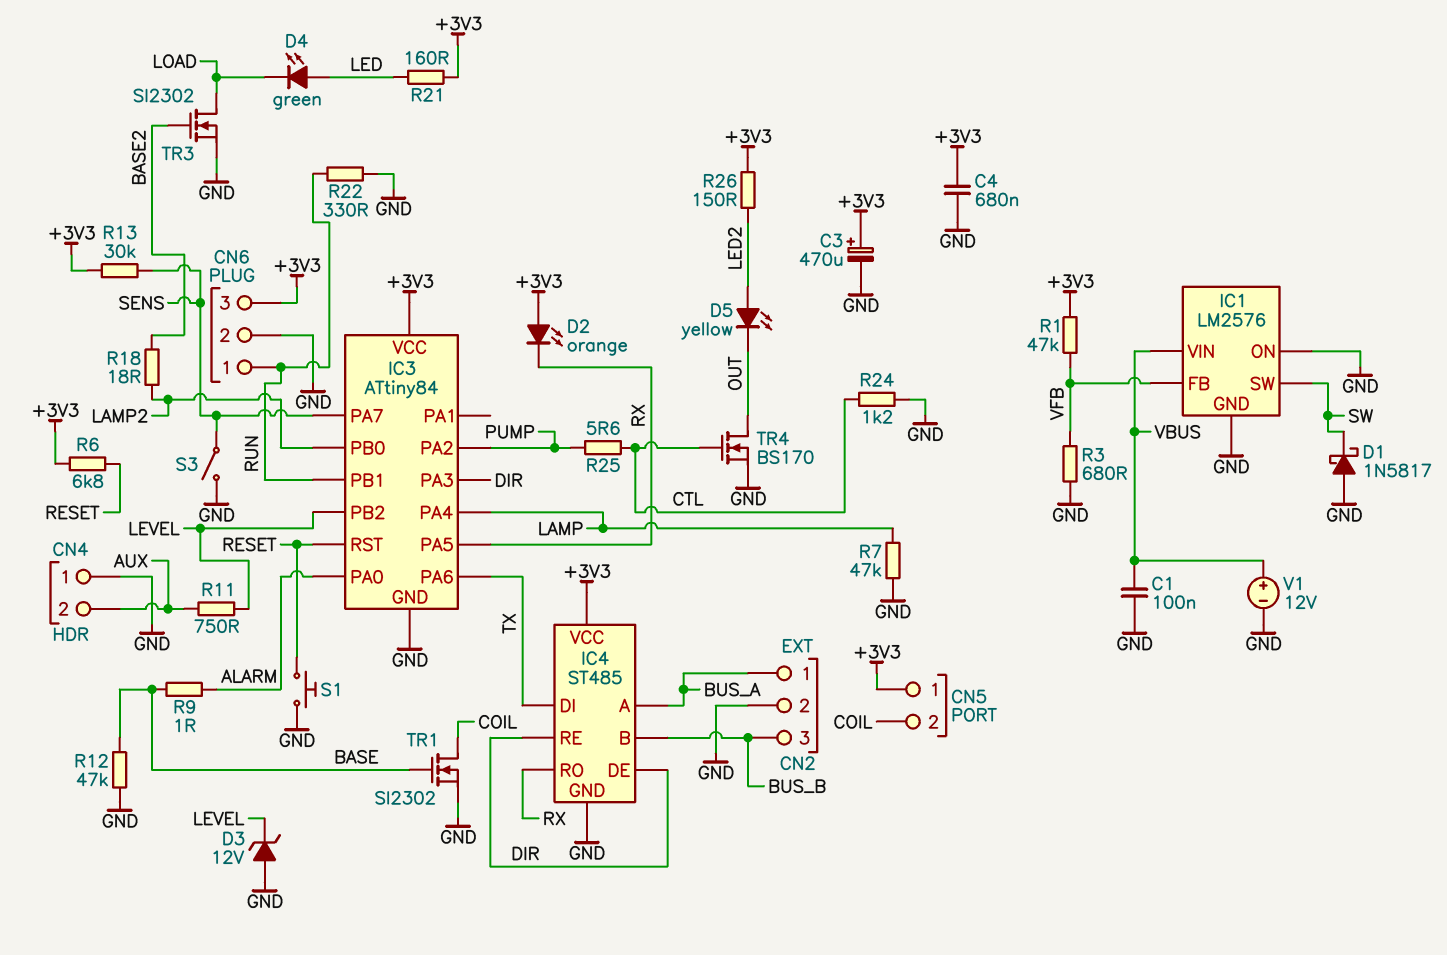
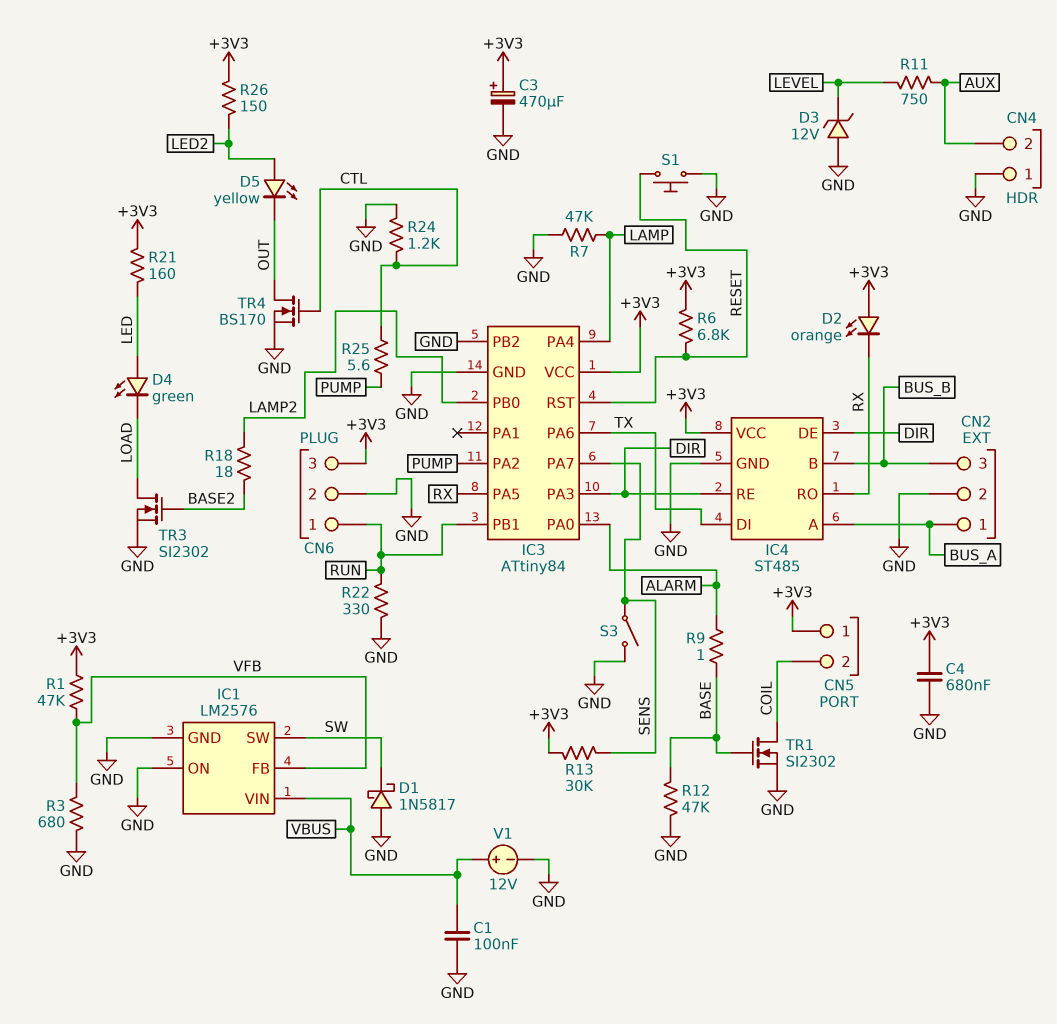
IC3 pin PB2: LEVEL -> GND

